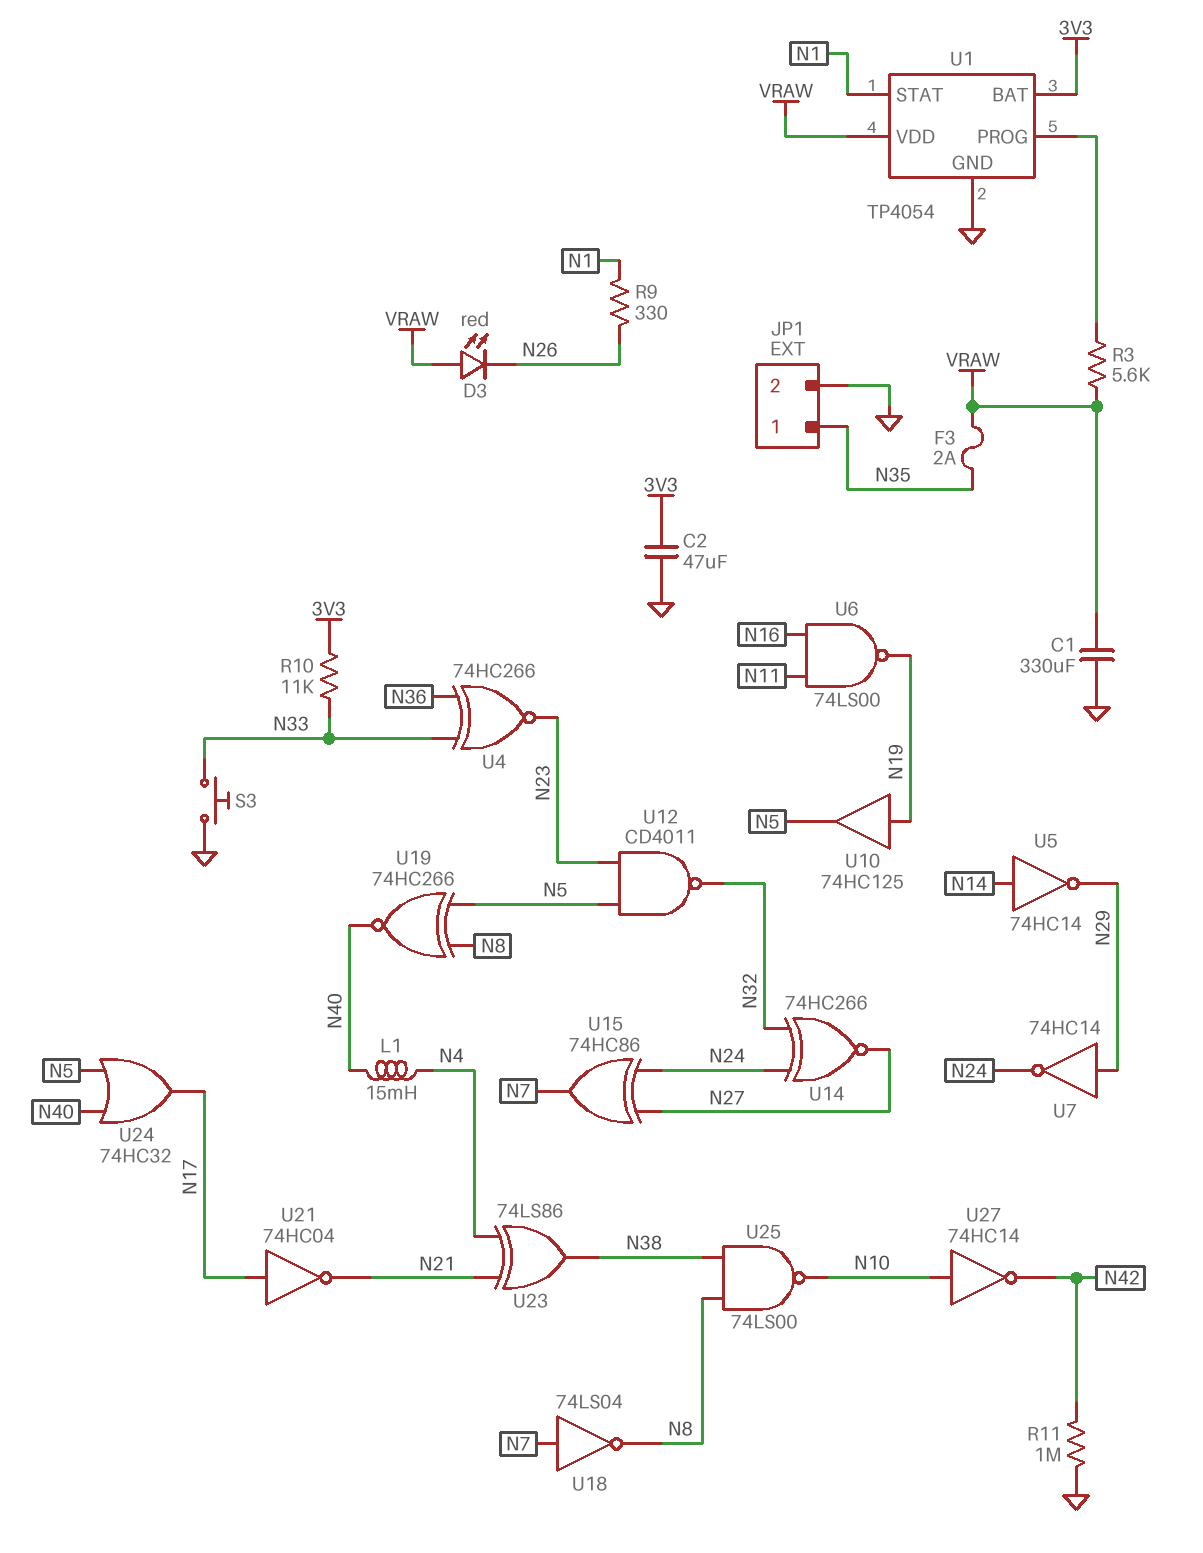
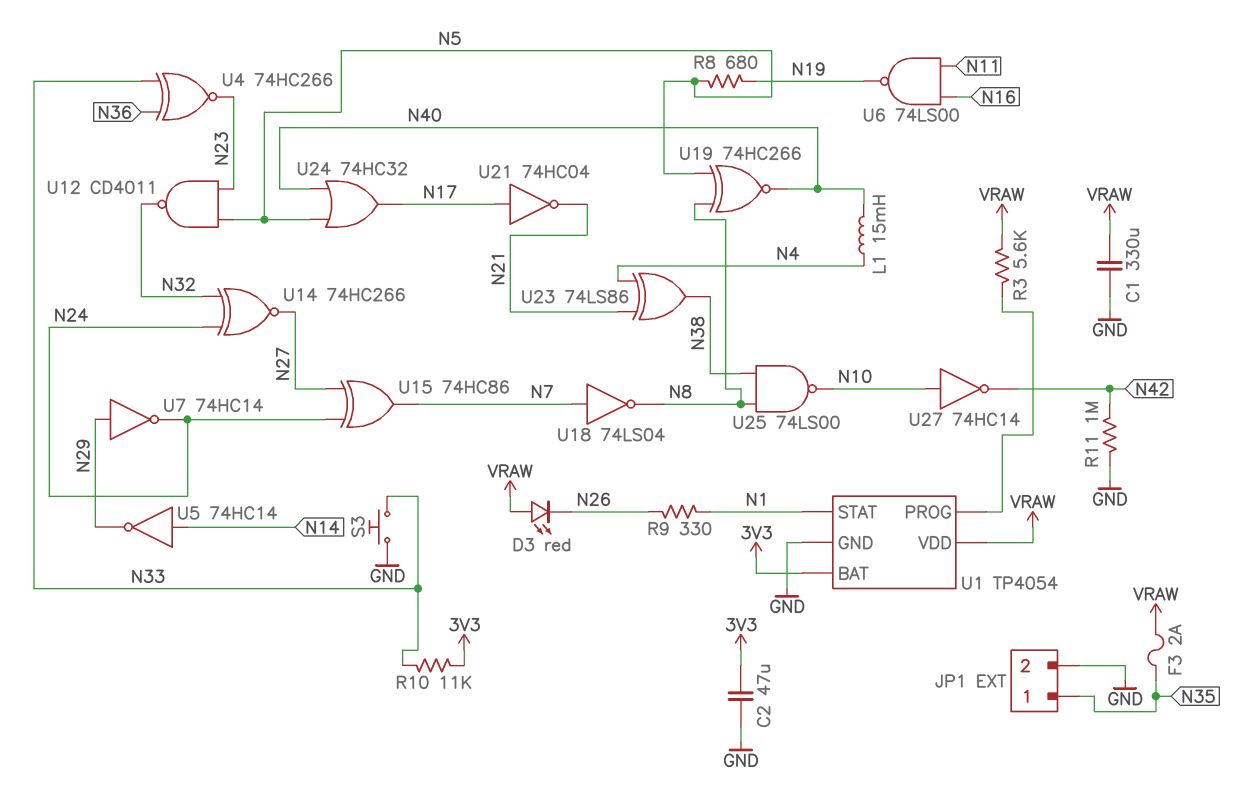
R8: none -> 680 (N5, N19)
U10: buffer 74HC125 (in N19, out N5) -> none

